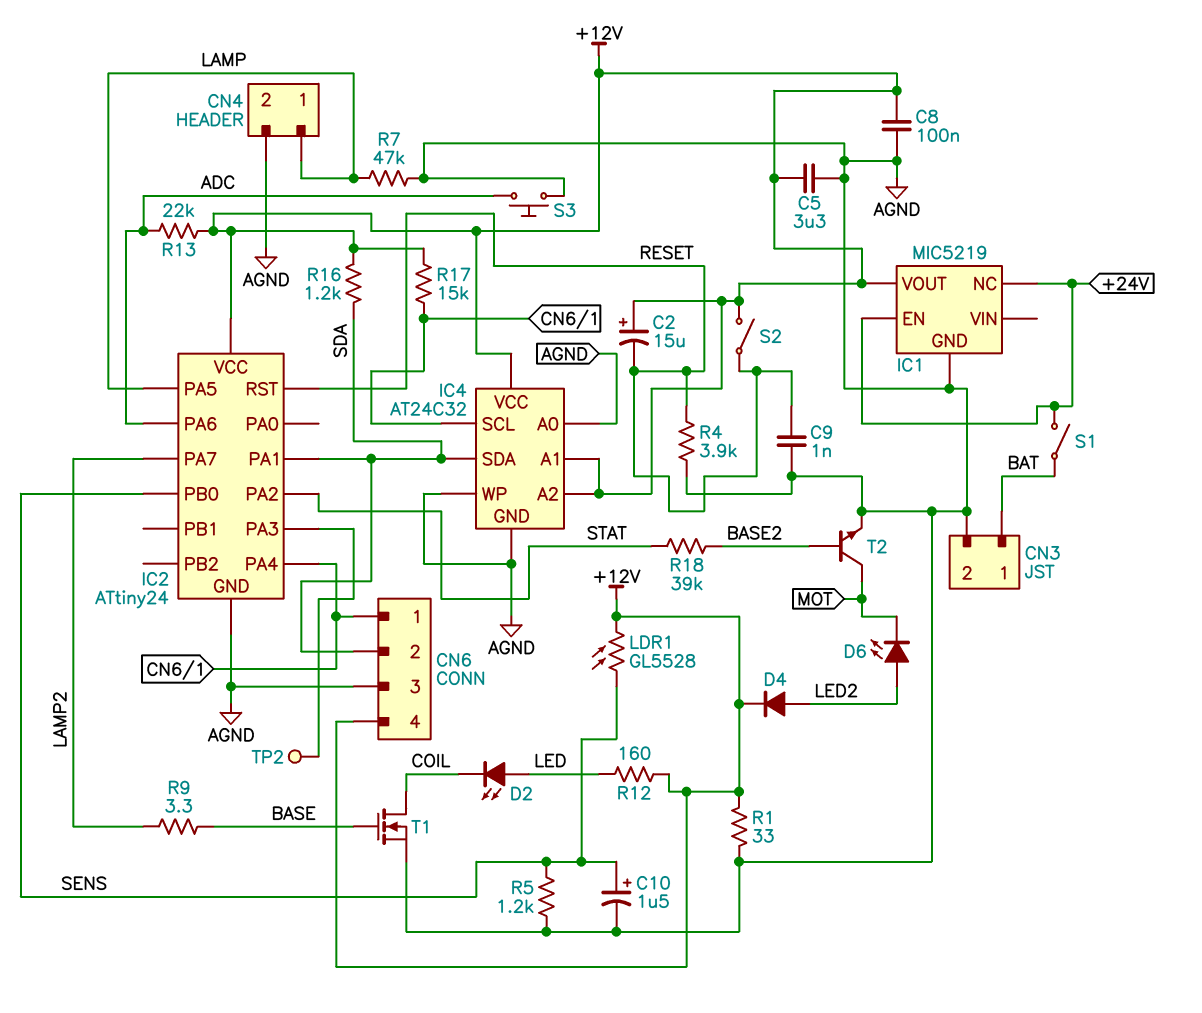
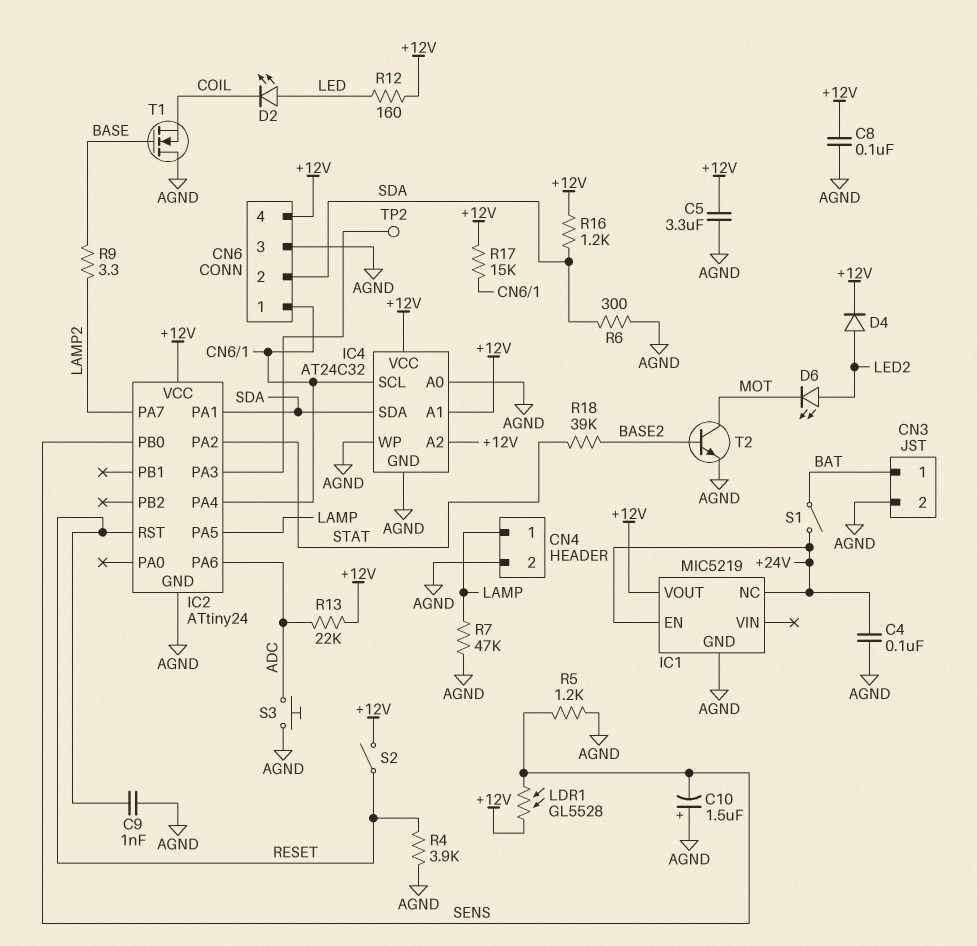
C2: 15uF (plus +12V, minus RESET) -> none
C4: none -> 100nF (+24V, AGND)
C10: 1.5uF (plus SENS, minus AGND) -> 1.5uF (plus AGND, minus SENS)
R1: 33 (+12V, AGND) -> none
R6: none -> 300 (AGND, SDA)
T1: NMOS (G BASE, D COIL, S AGND) -> NMOS (G BASE, D AGND, S COIL)

